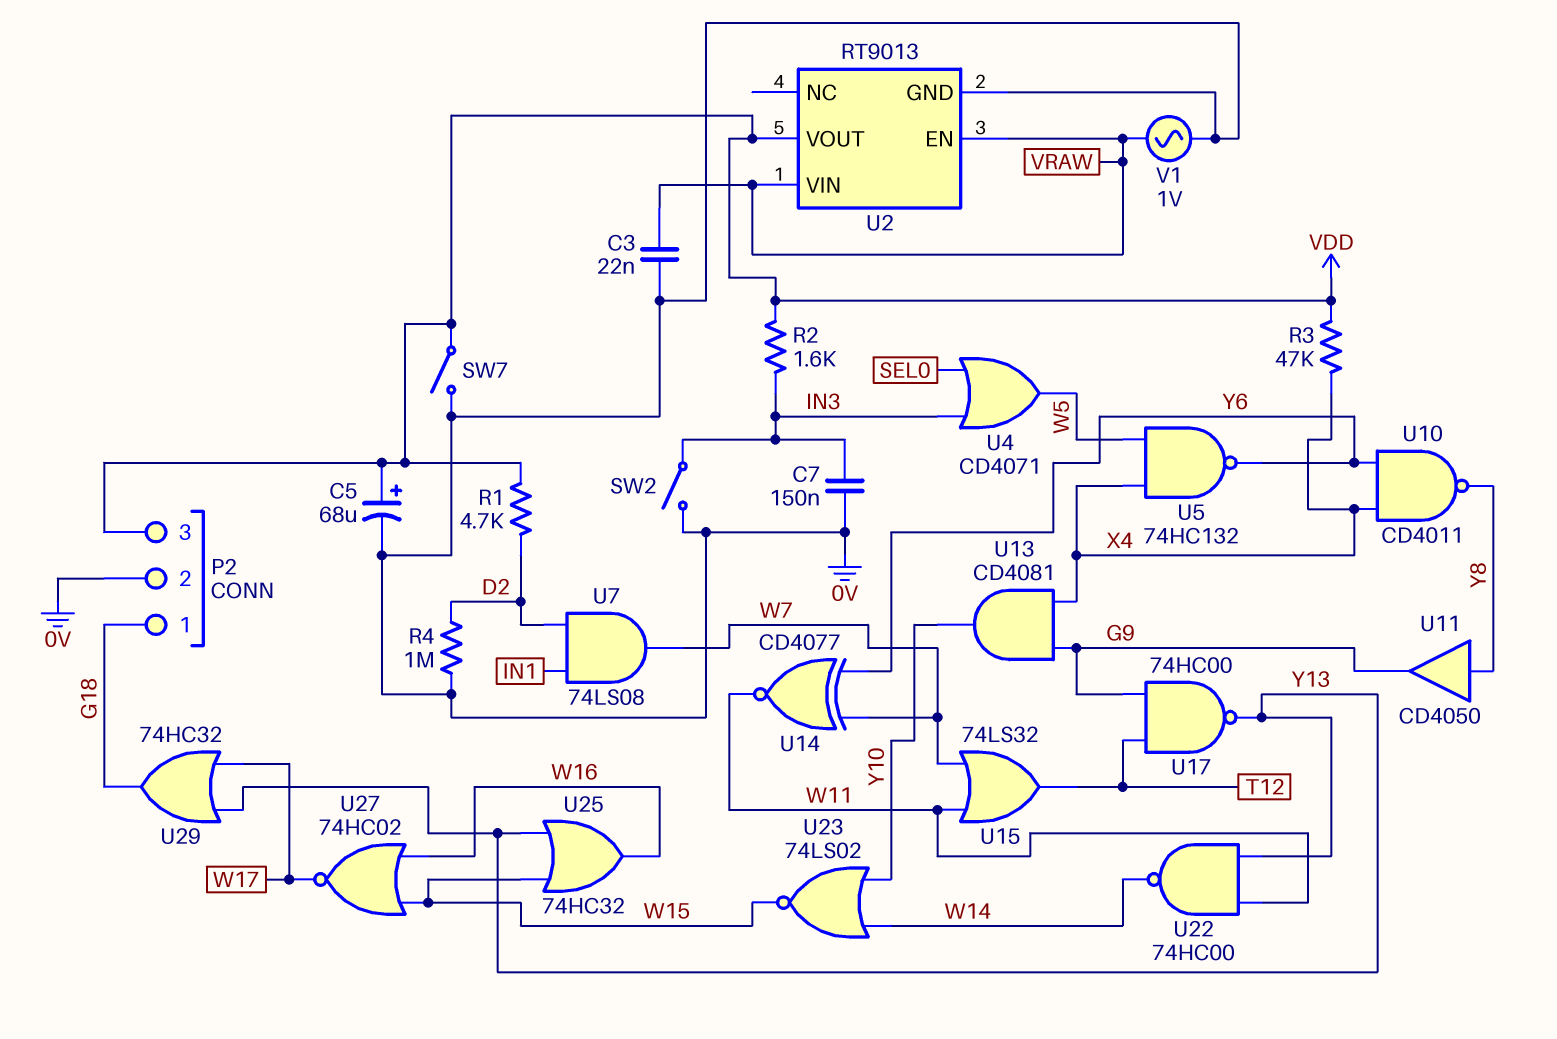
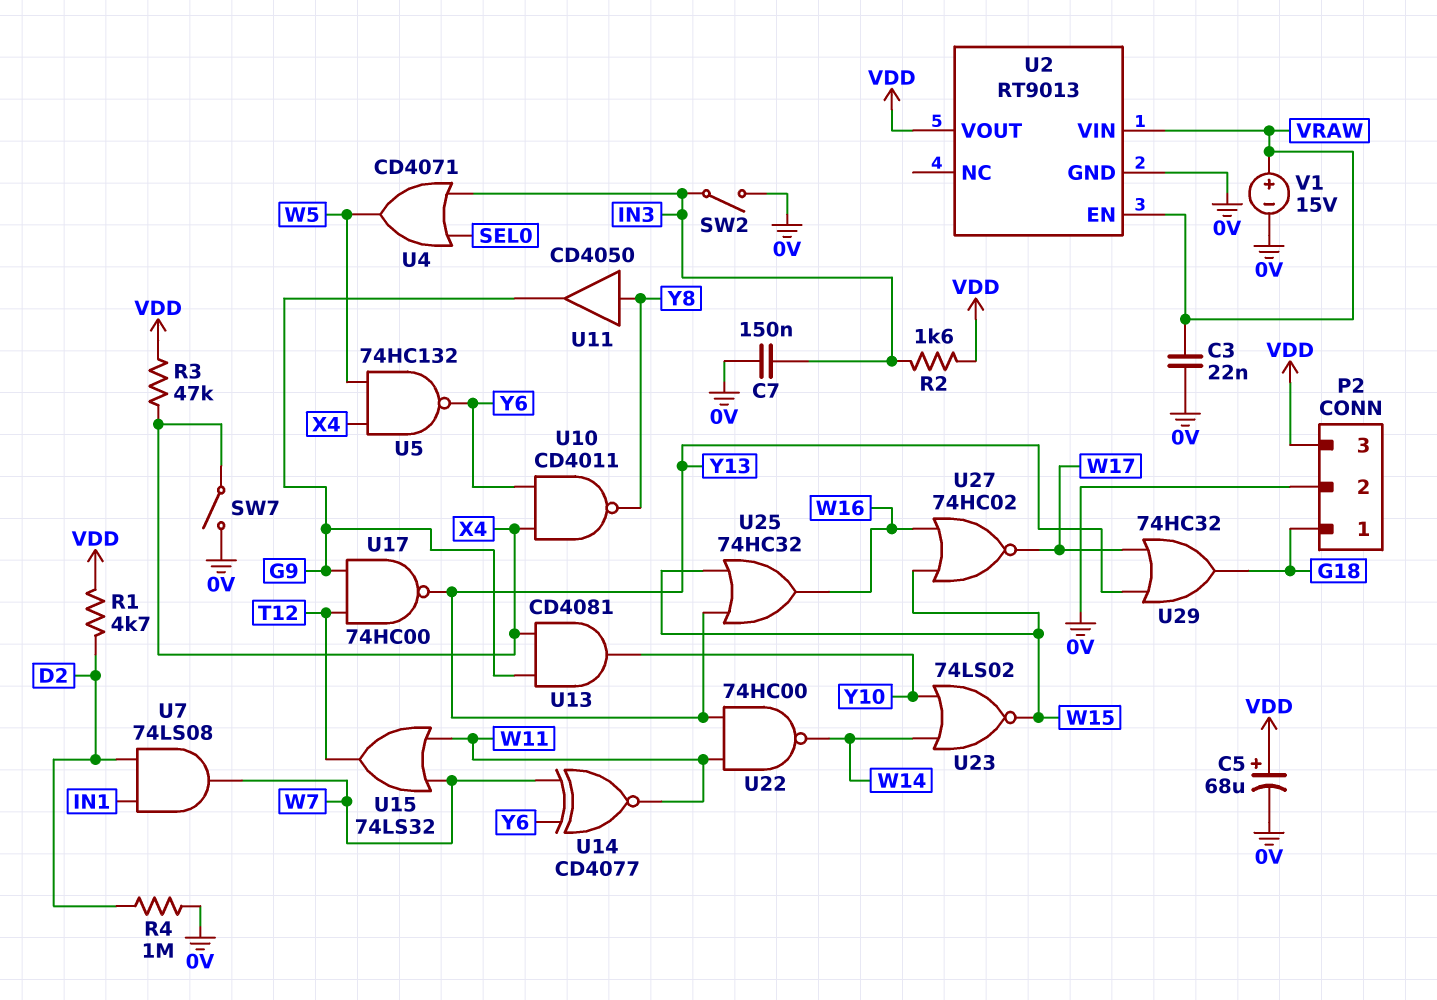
SW7: switch (0V, VDD) -> switch (0V, X4)
V1: AC 1V (0V, VRAW) -> 15V (plus VRAW, minus 0V)

